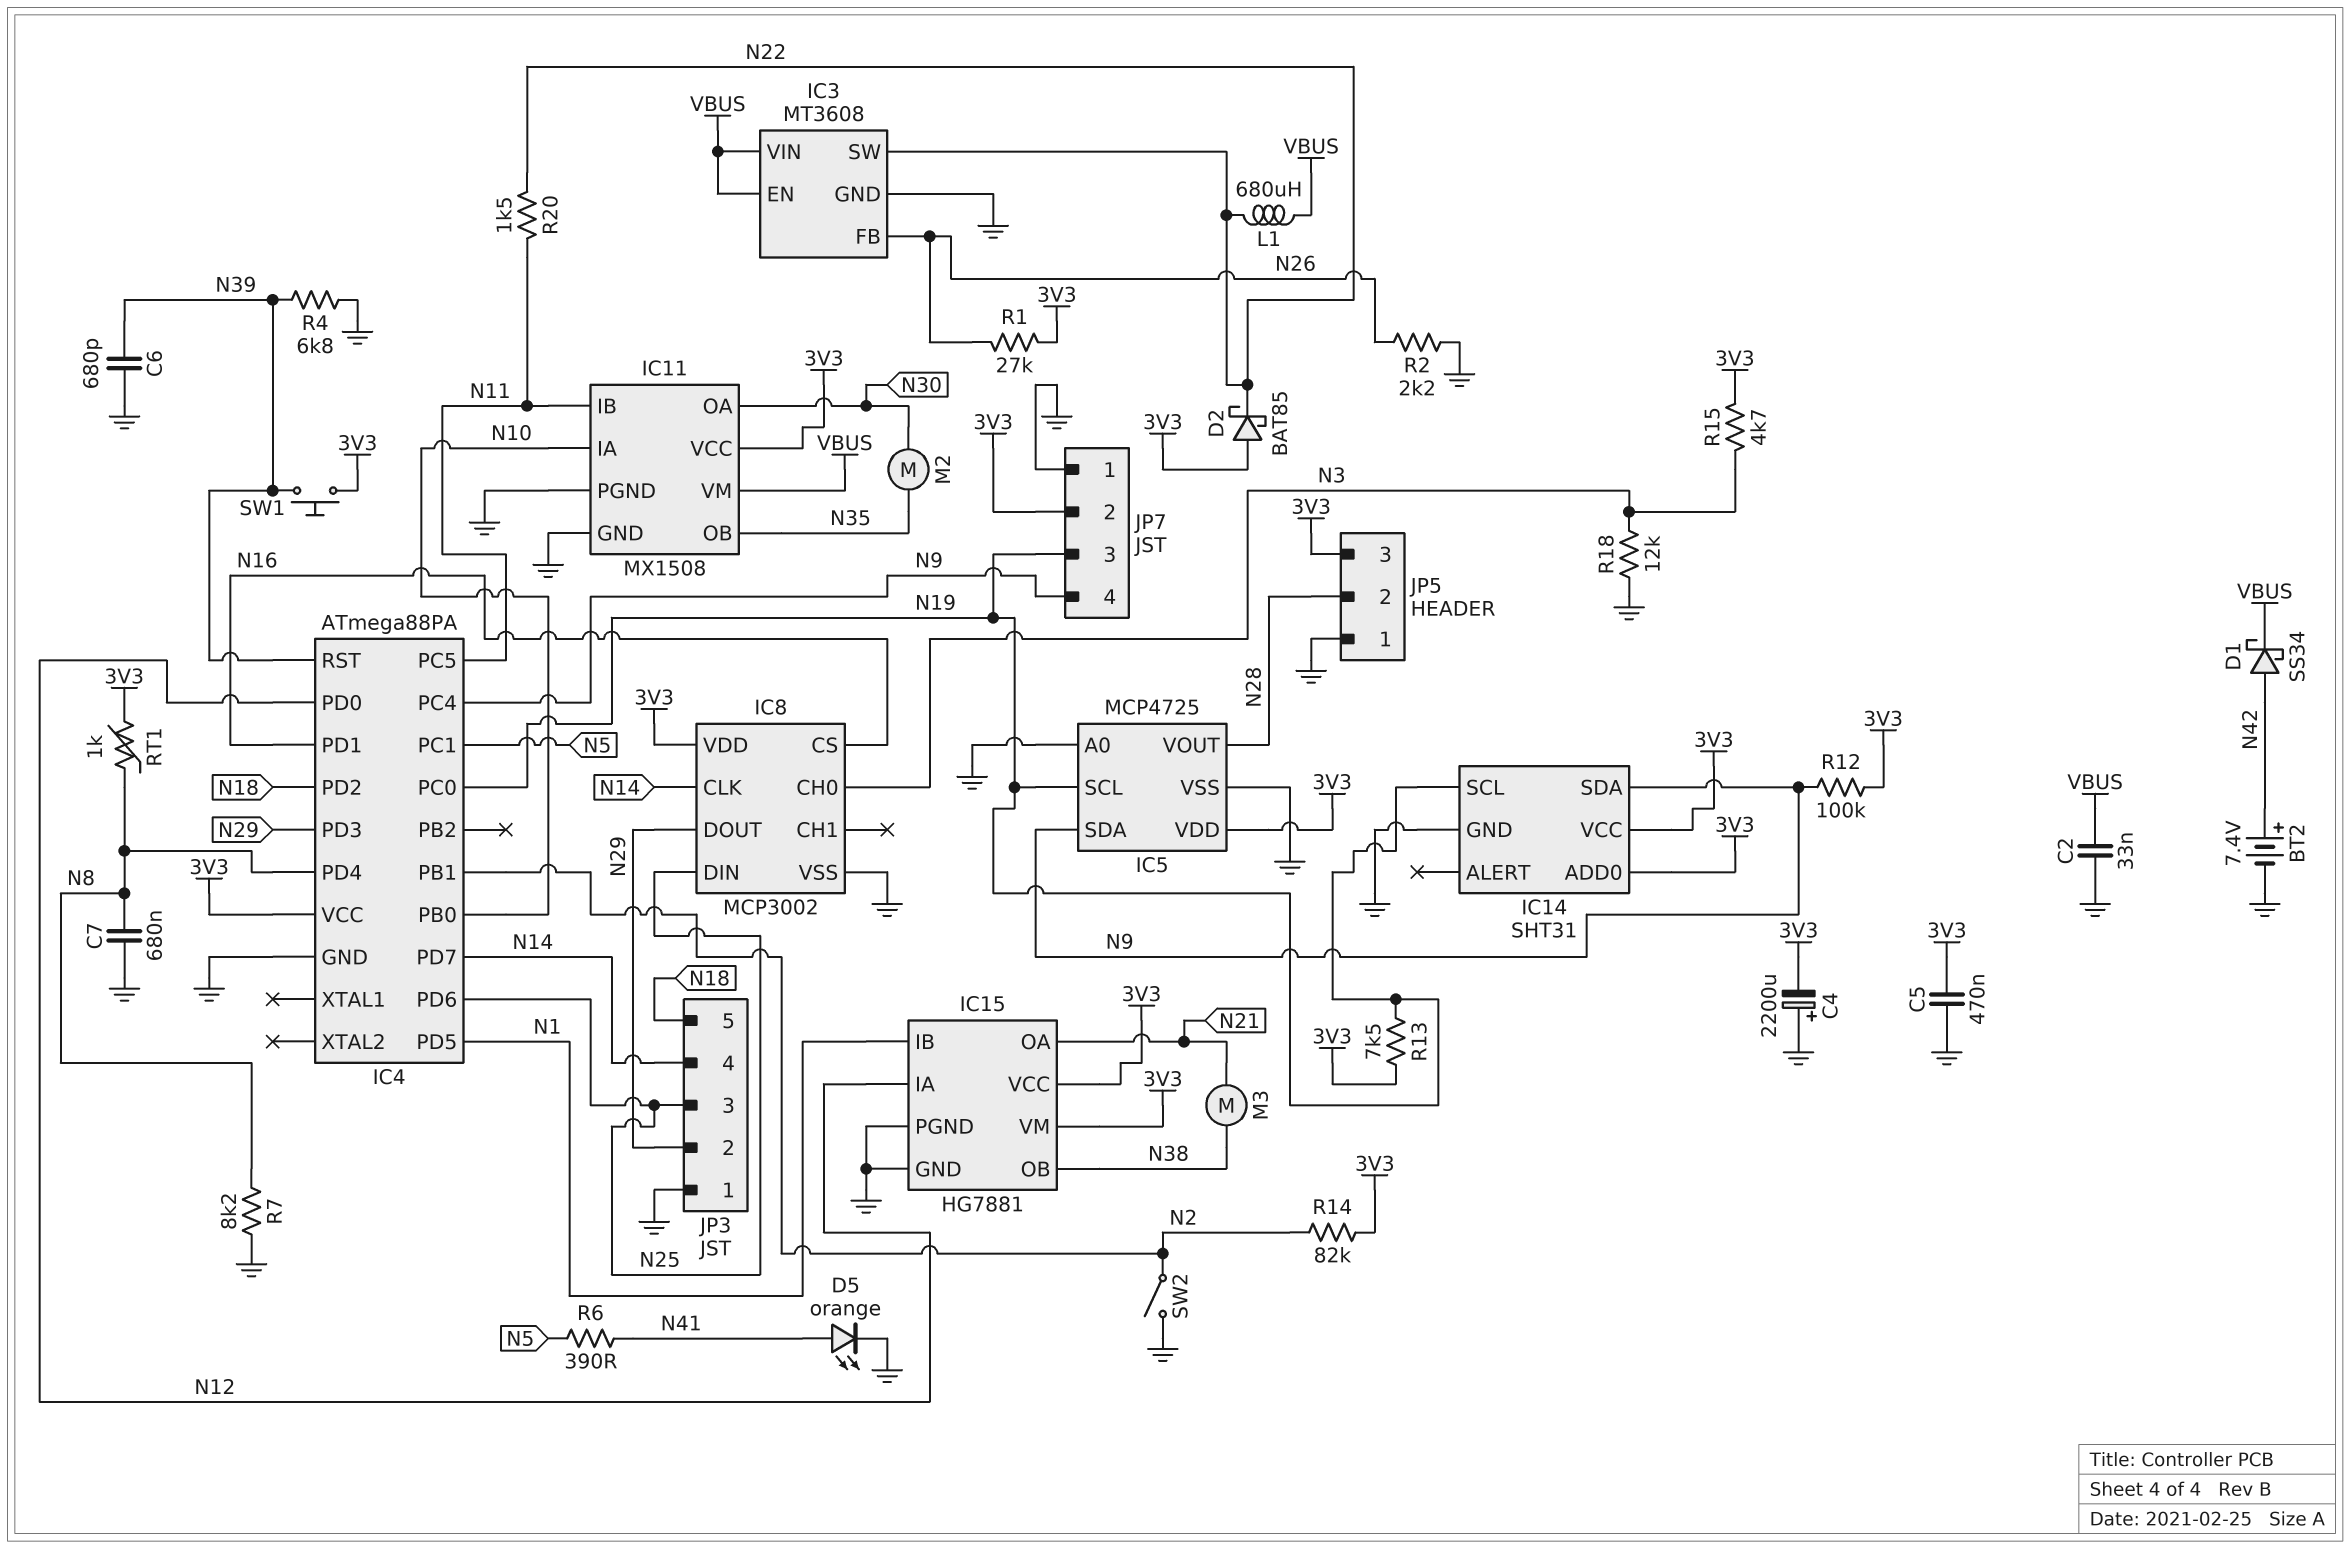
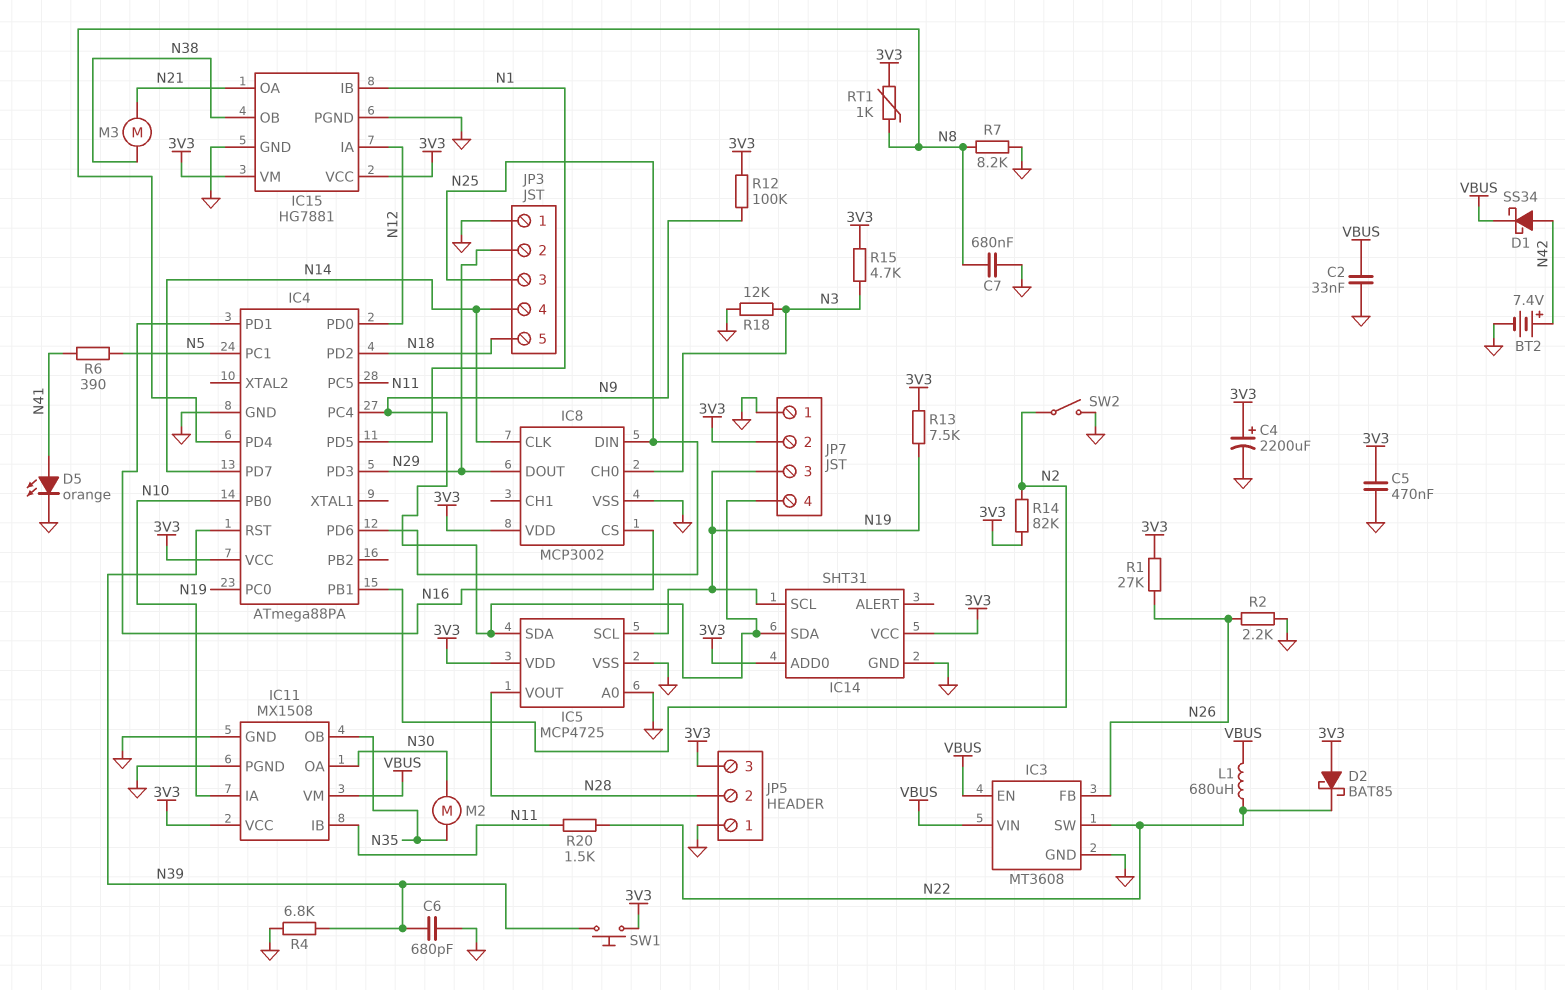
C4: 2200uF (plus GND, minus 3V3) -> 2200uF (plus 3V3, minus GND)

